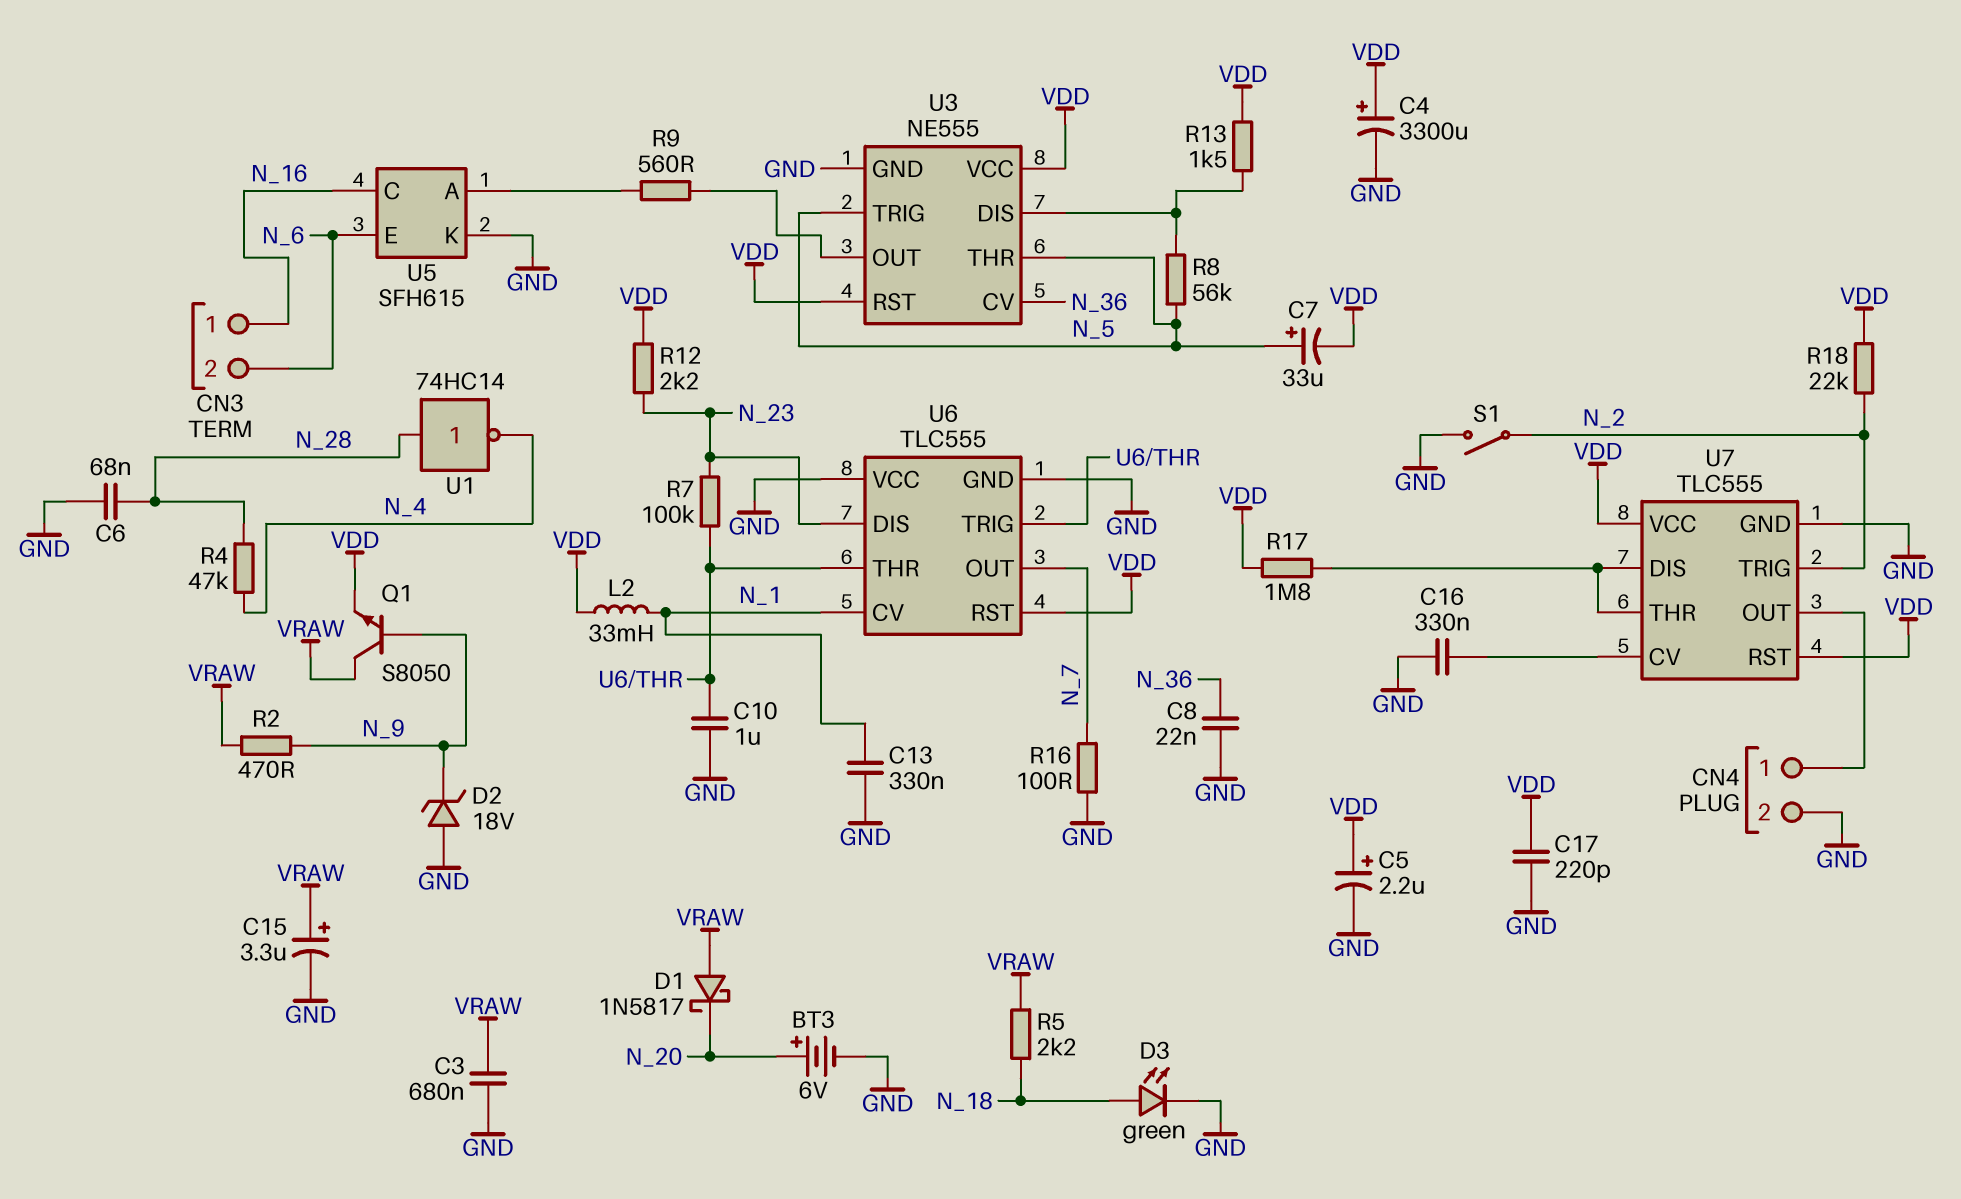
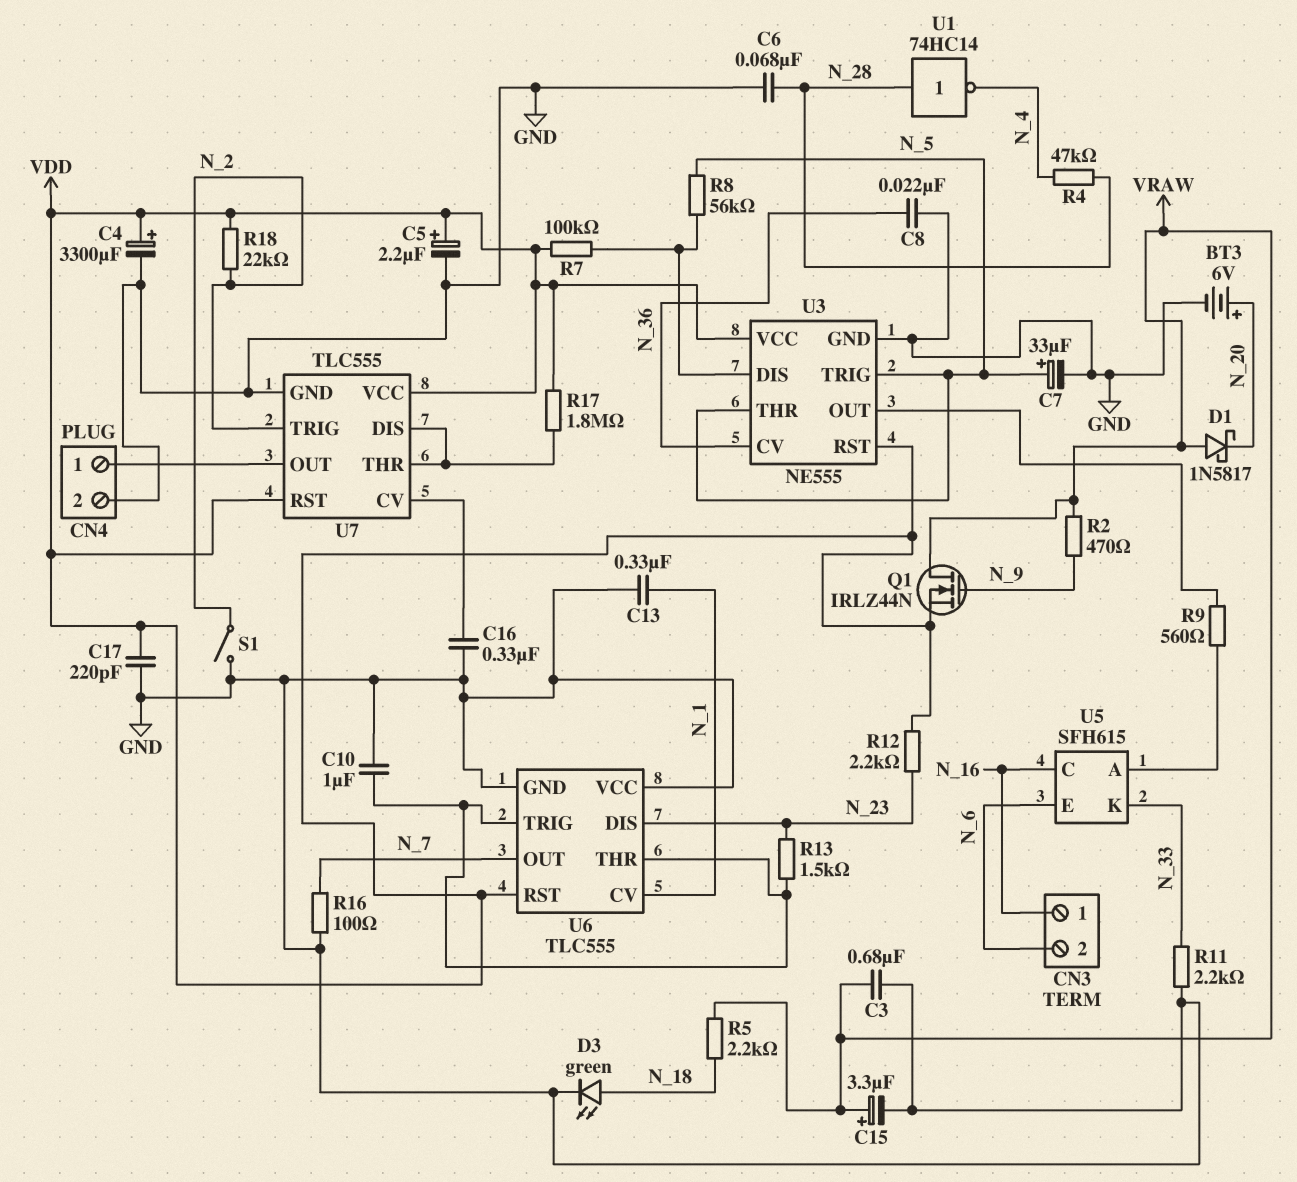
C7: 33uF (plus N_5, minus VDD) -> 33uF (plus N_5, minus GND)
D2: zener 18V (A GND, K N_9) -> none
L2: 33mH (N_1, VDD) -> none
Q1: NPN S8050 (B N_9, C VRAW, E VDD) -> NMOS IRLZ44N (G N_9, D VRAW, S VDD)
R7: 100k (N_23, U6/THR) -> 100k (U3/DIS, VDD)
R11: none -> 2.2k (GND, N_33)
R13: 1.5k (U3/DIS, VDD) -> 1.5k (N_23, U6/THR)
U5 pin K: GND -> N_33

